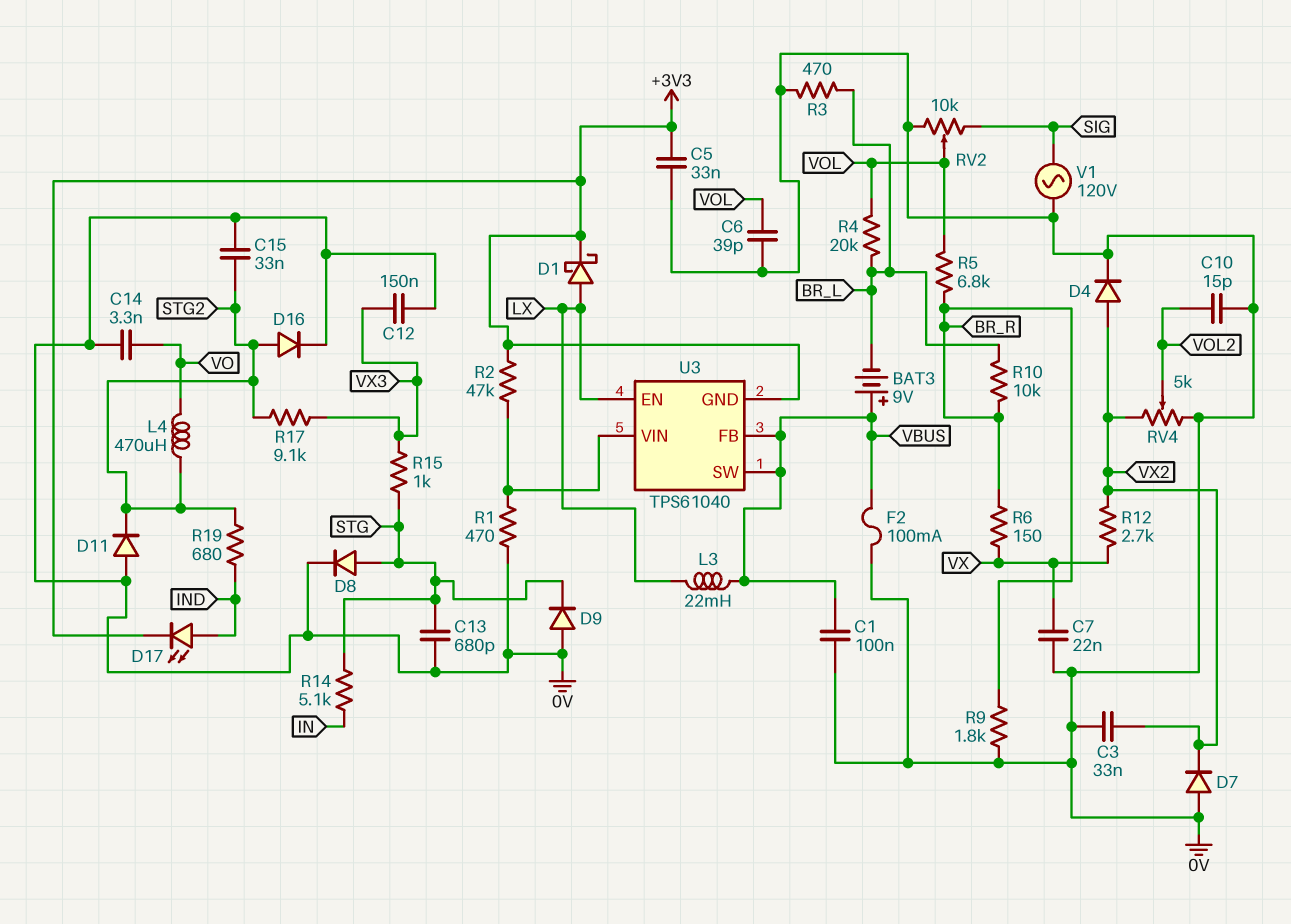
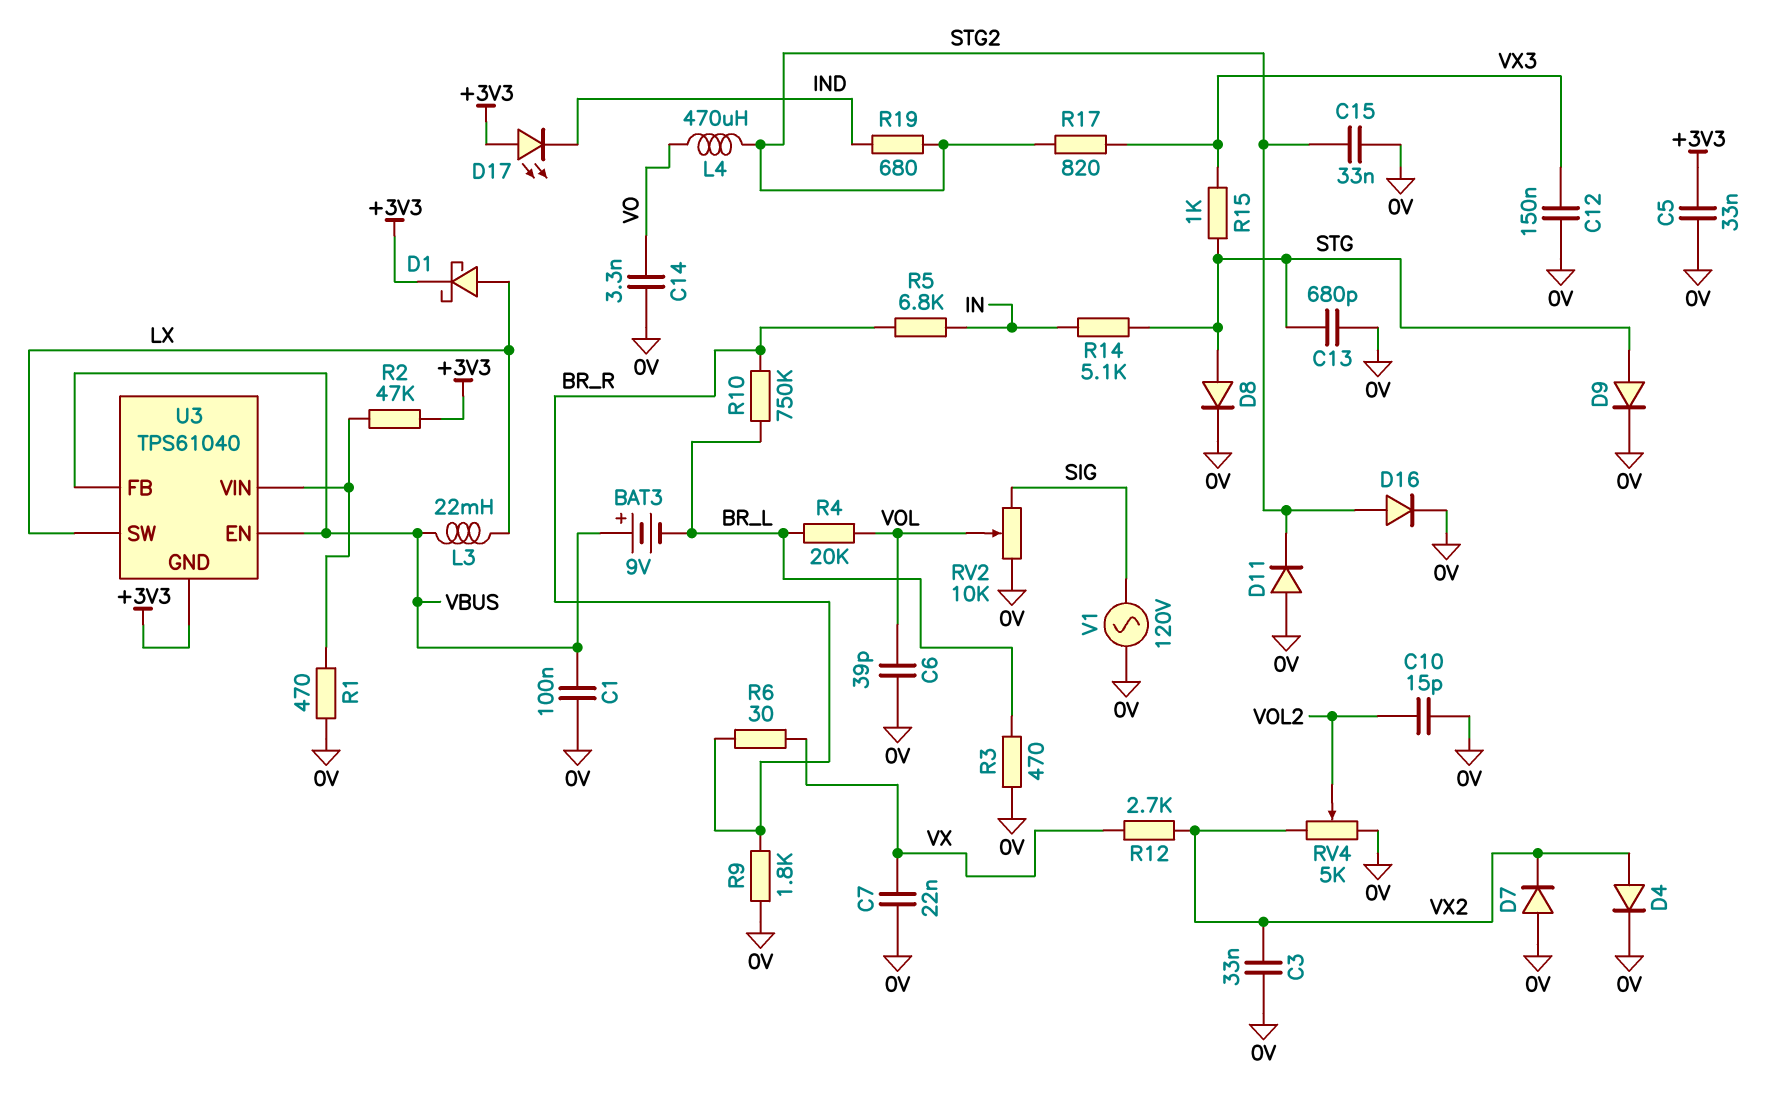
D9: diode (A 0V, K STG) -> diode (A STG, K 0V)
D17: LED (A IND, K +3V3) -> LED (A +3V3, K IND)
F2: 100mA (0V, VBUS) -> none
R5: 6.8k (BR_R, VOL) -> 6.8k (BR_R, IN)
R6: 150 (BR_R, VX) -> 30 (BR_R, VX)
R10: 10k (BR_L, BR_R) -> 750k (BR_L, BR_R)
R17: 9.1k (STG2, VX3) -> 820 (STG2, VX3)
U3 pin EN: LX -> VBUS
U3 pin SW: VBUS -> LX

